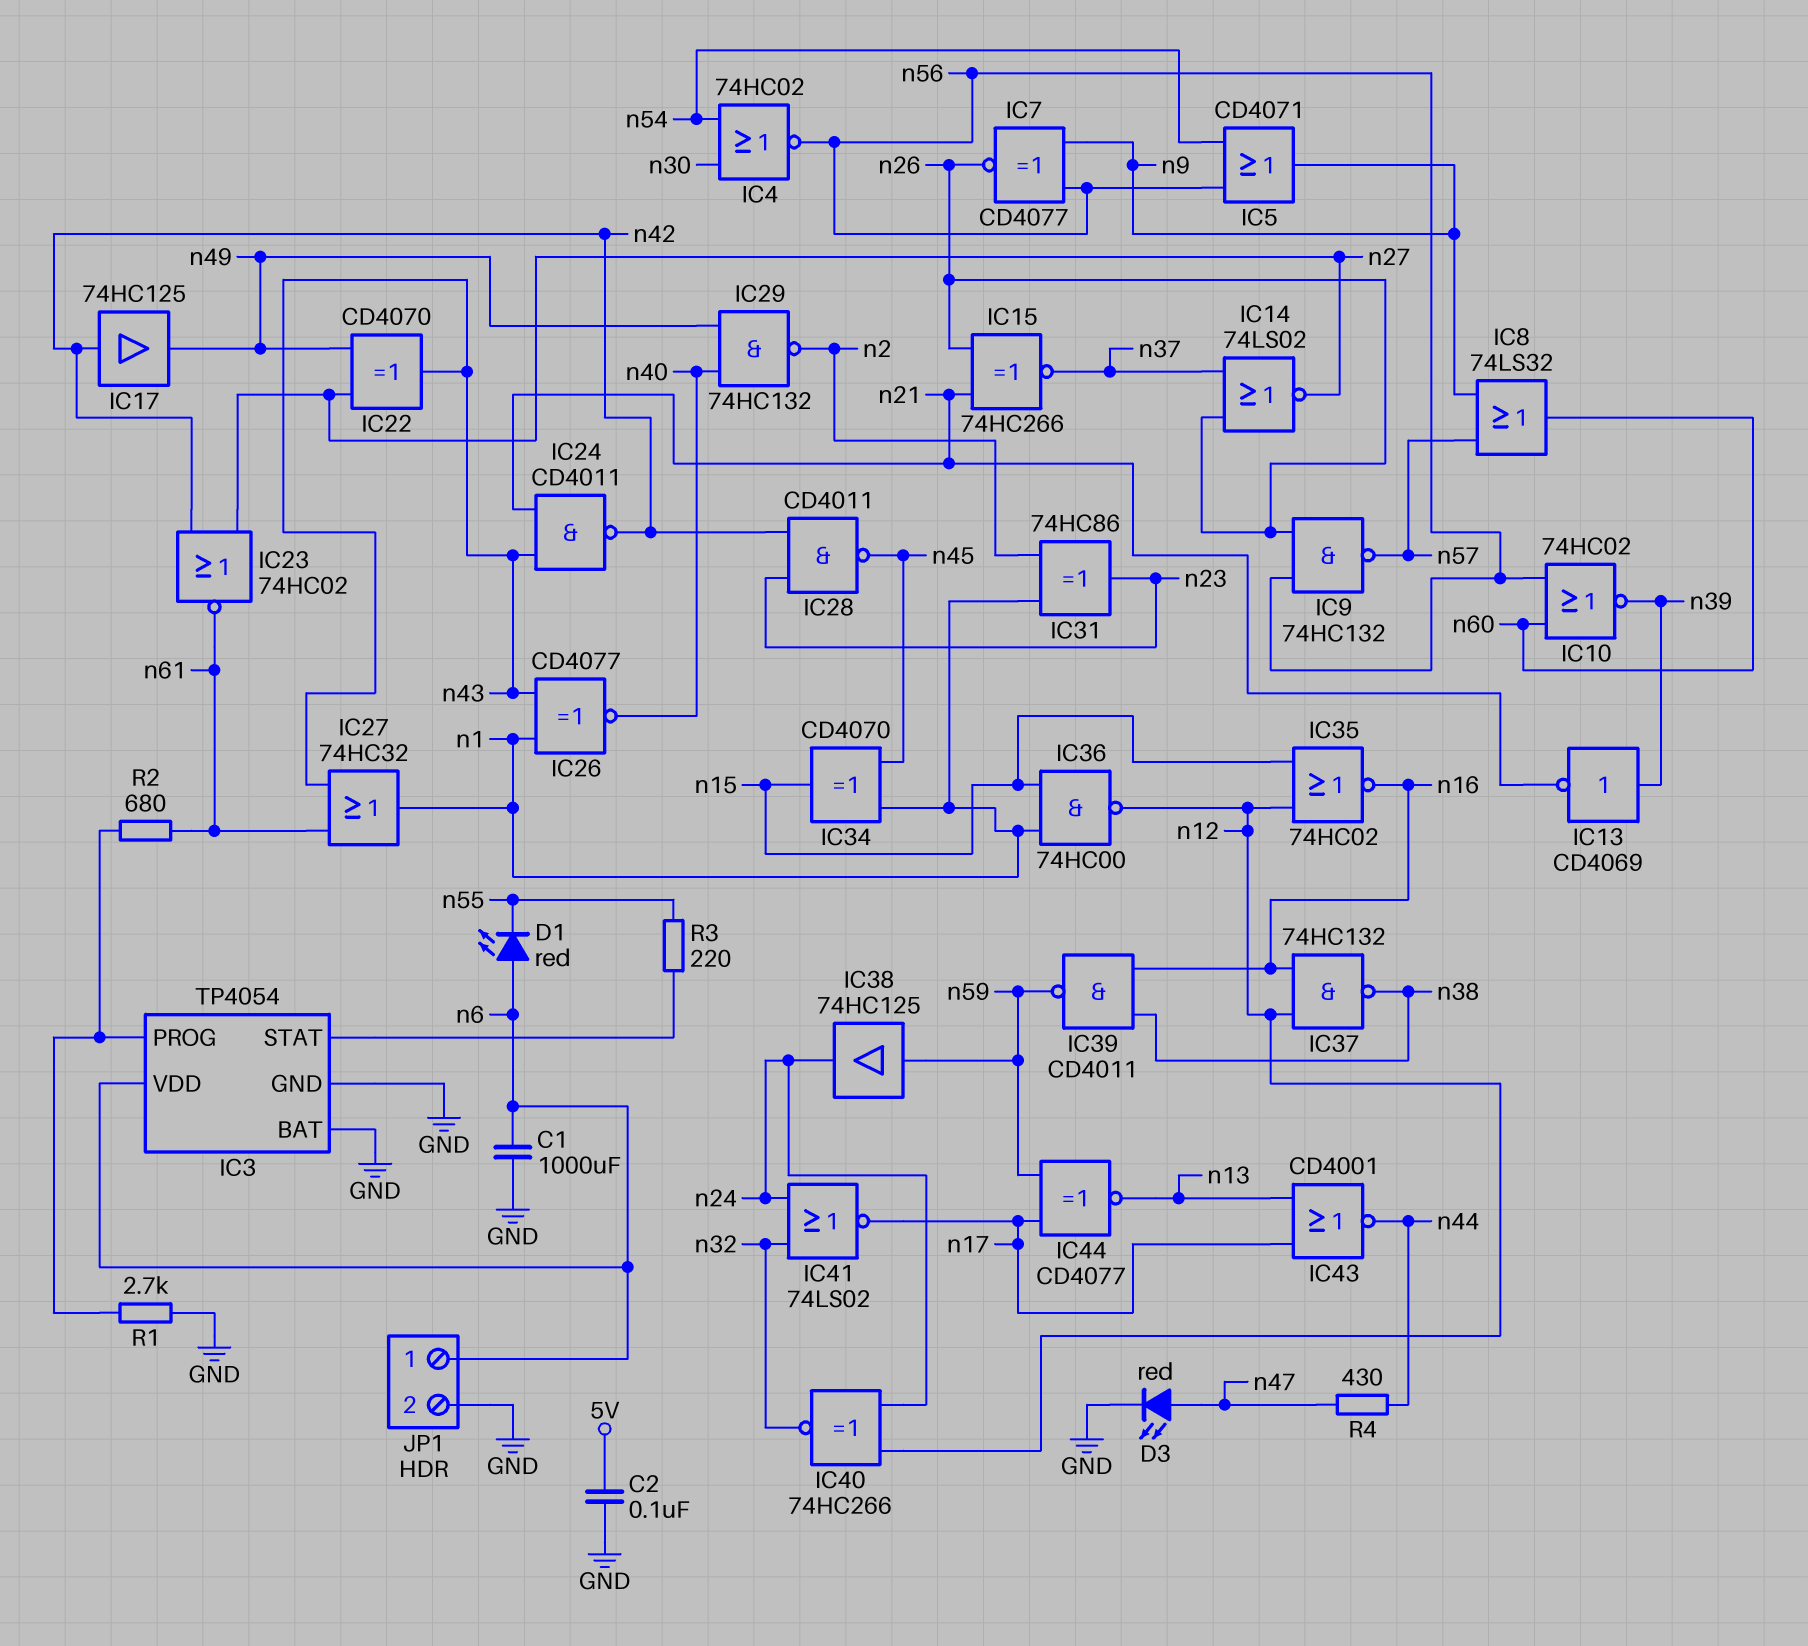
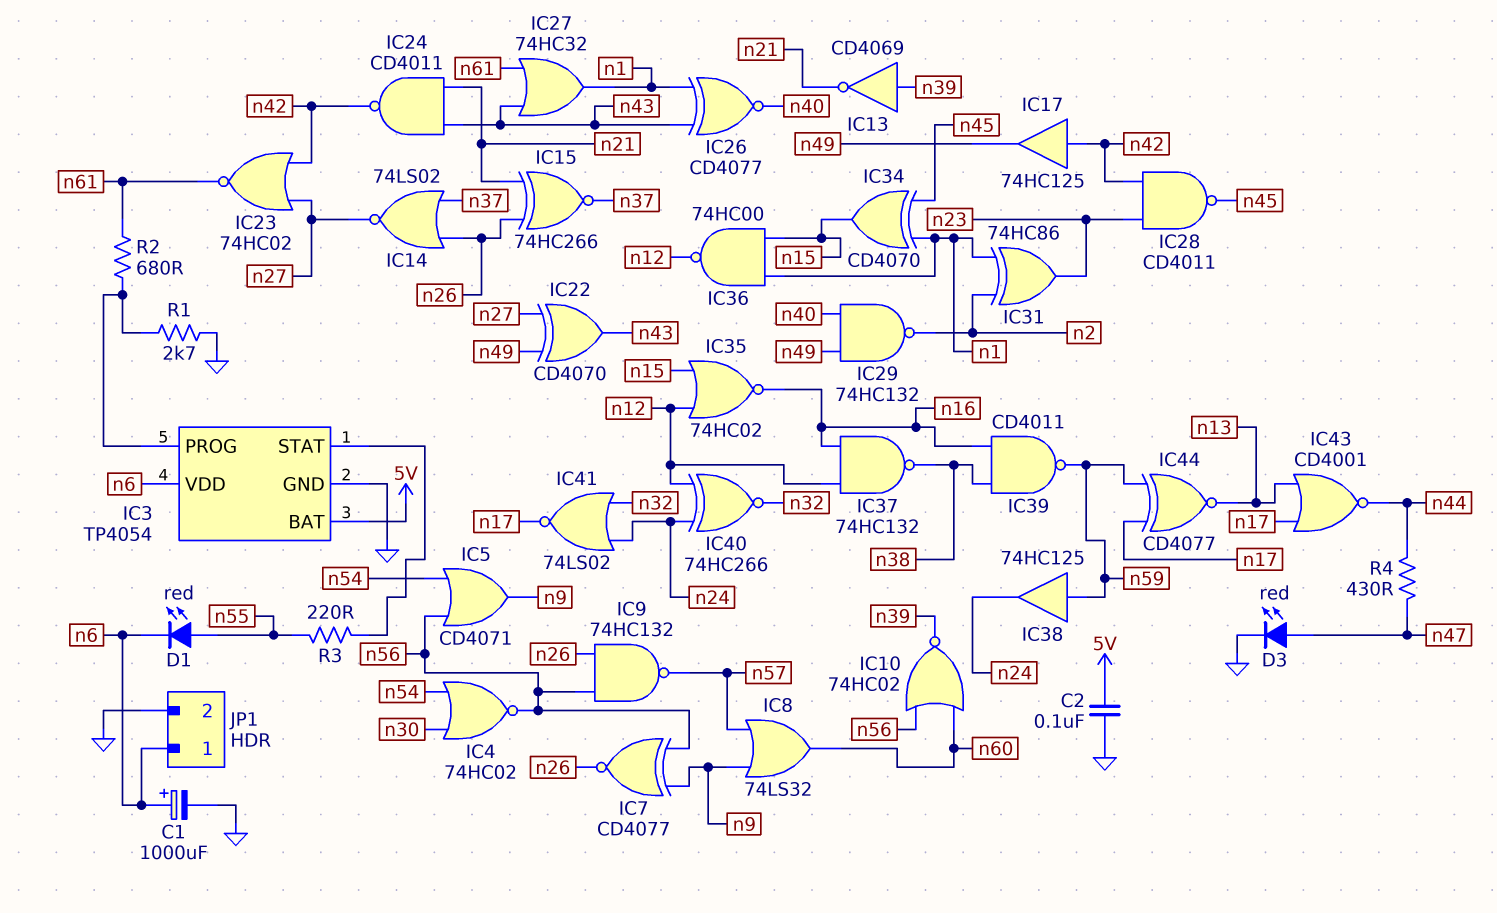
C1: 1000uF (GND, n6) -> 1000uF (plus n6, minus GND)
D1: LED red (A n6, K n55) -> LED red (A n55, K n6)
IC3 pin BAT: GND -> 5V

